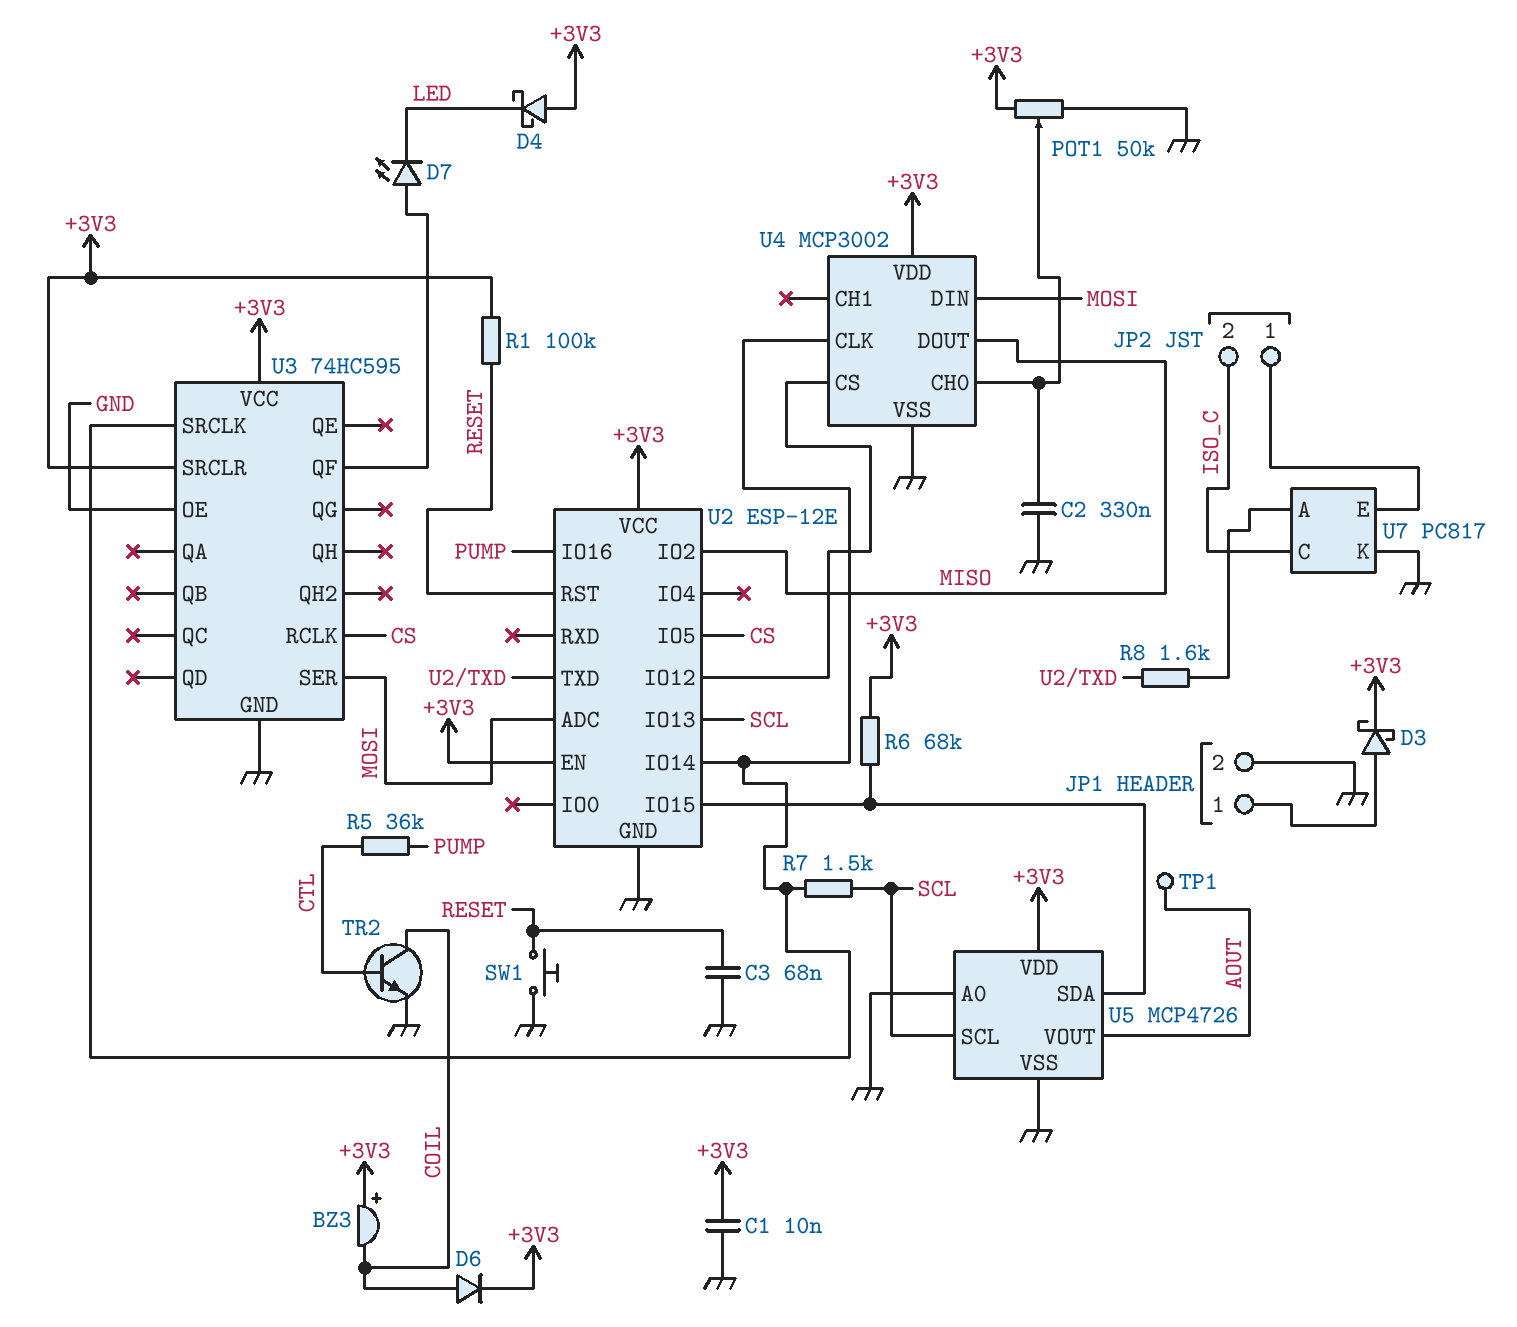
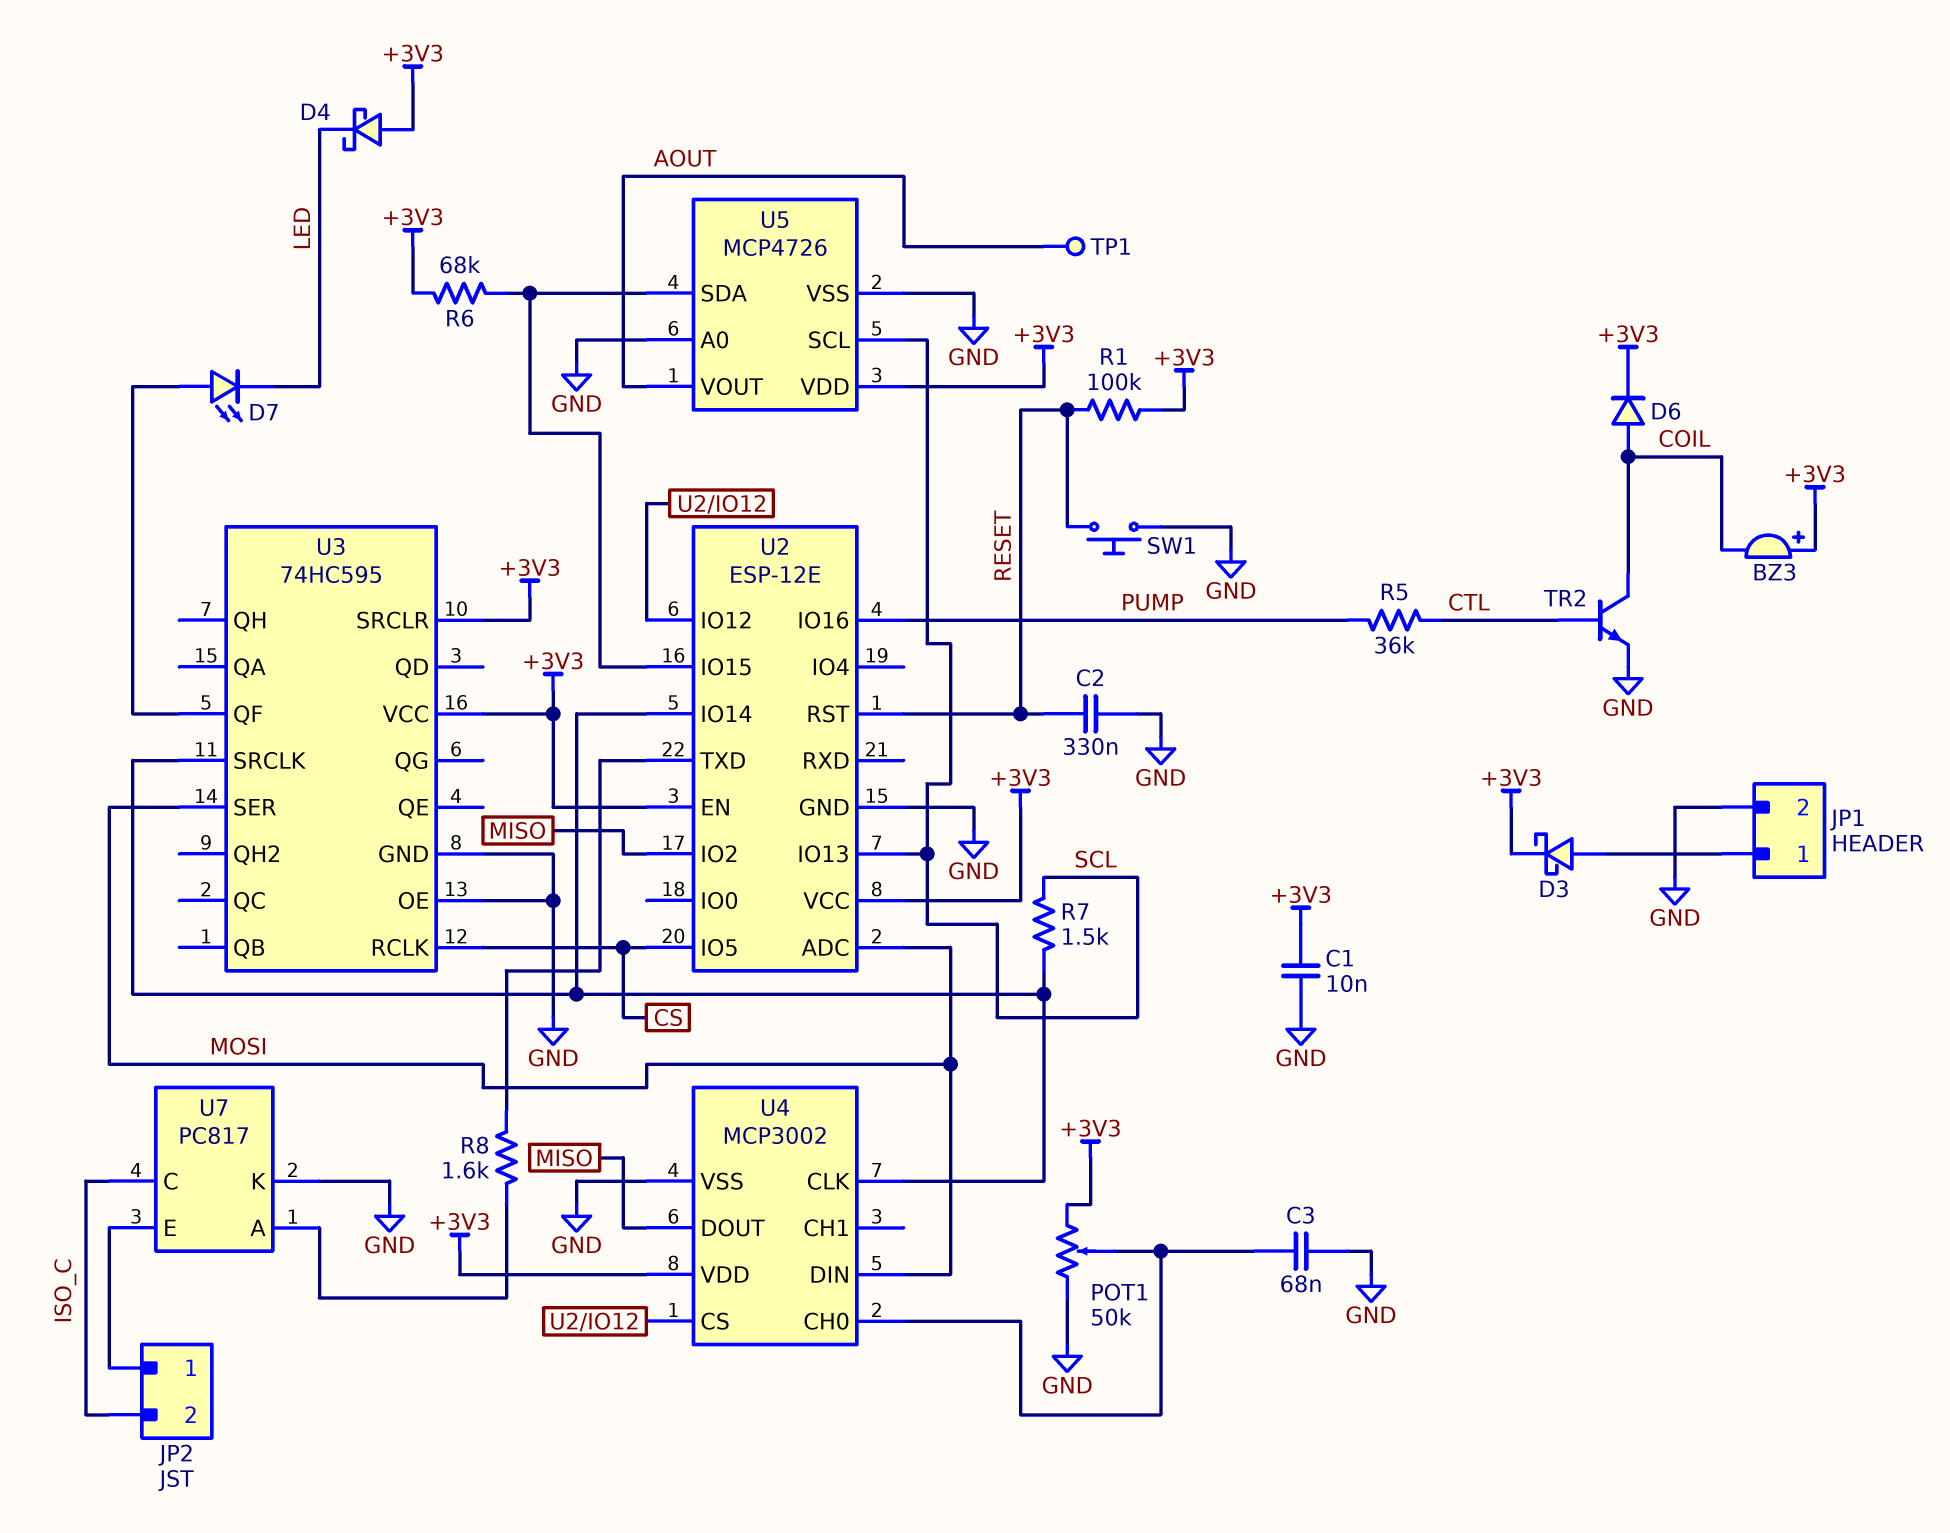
C2: 330nF (GND, U4/CH0) -> 330nF (GND, RESET)
C3: 68nF (GND, RESET) -> 68nF (GND, U4/CH0)

